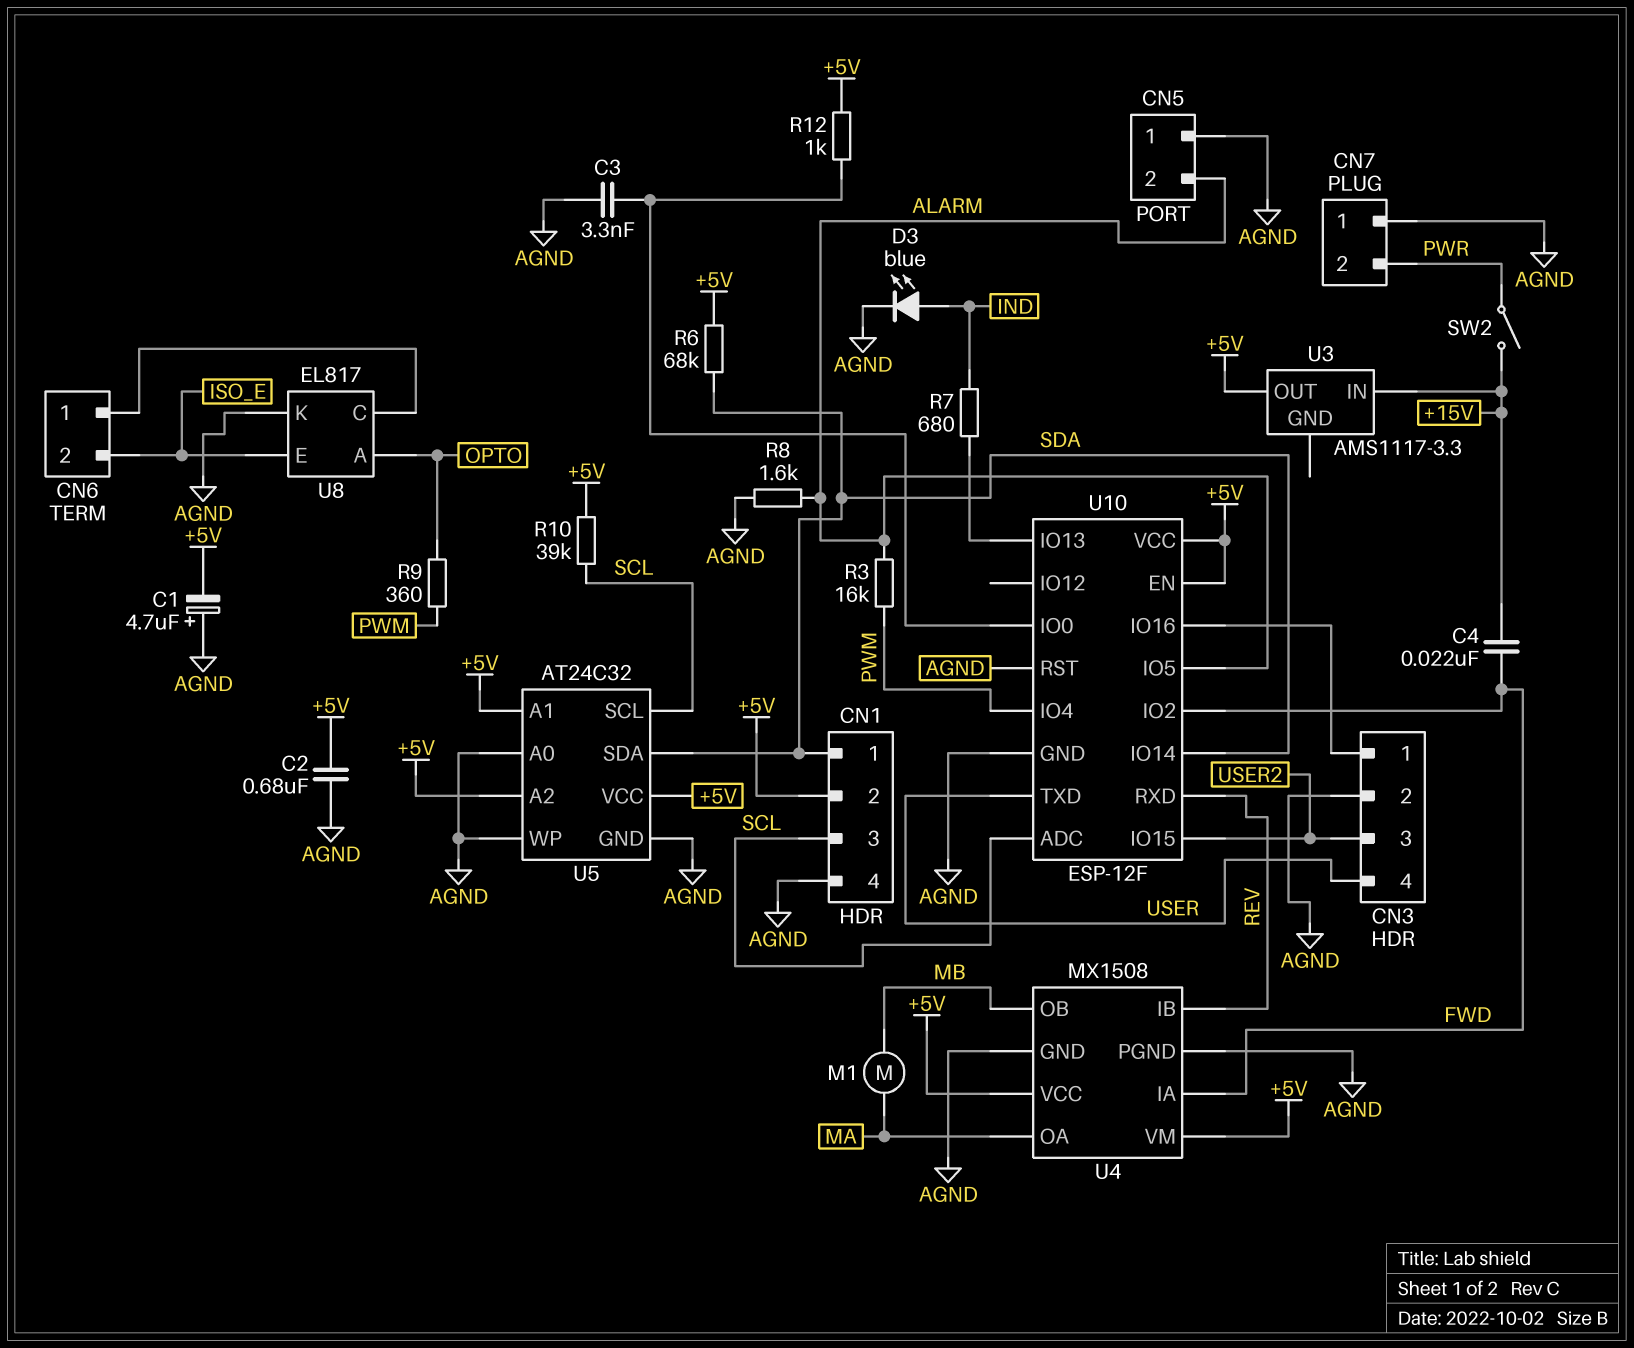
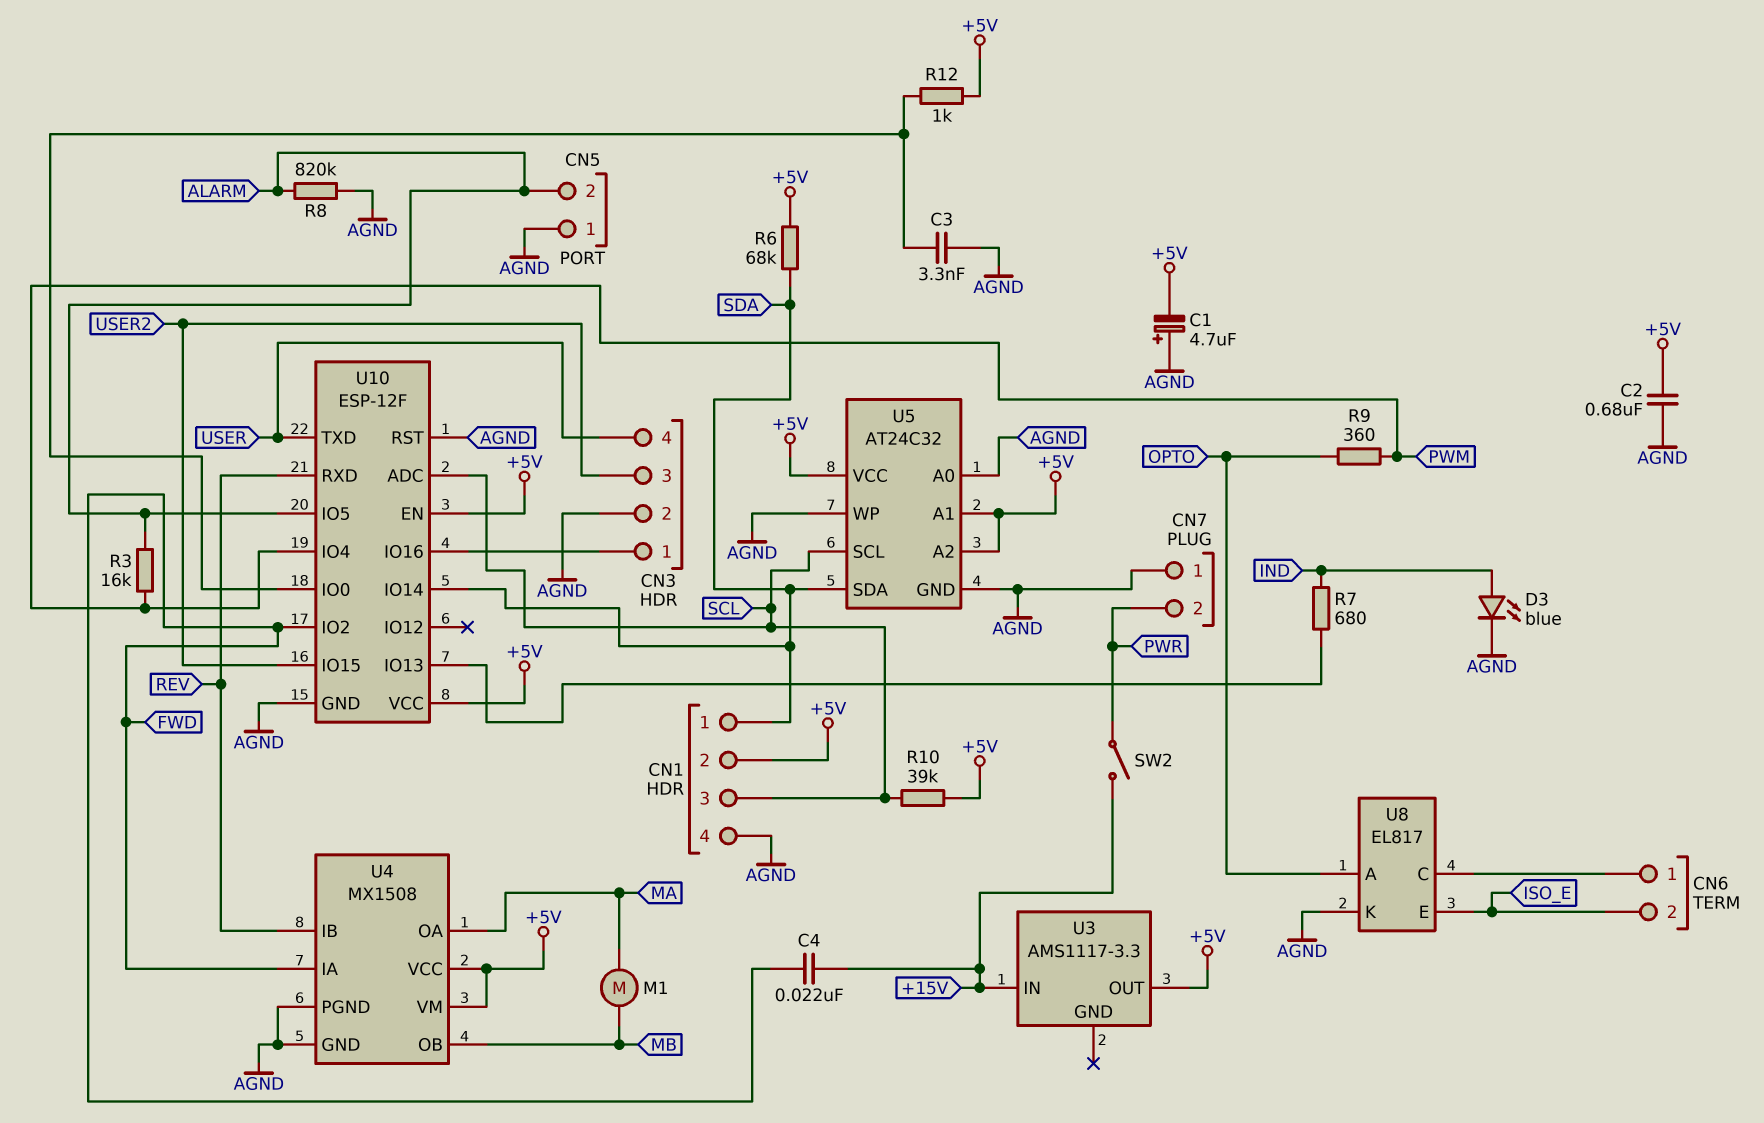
R8: 1.6k (AGND, ALARM) -> 820k (AGND, ALARM)

